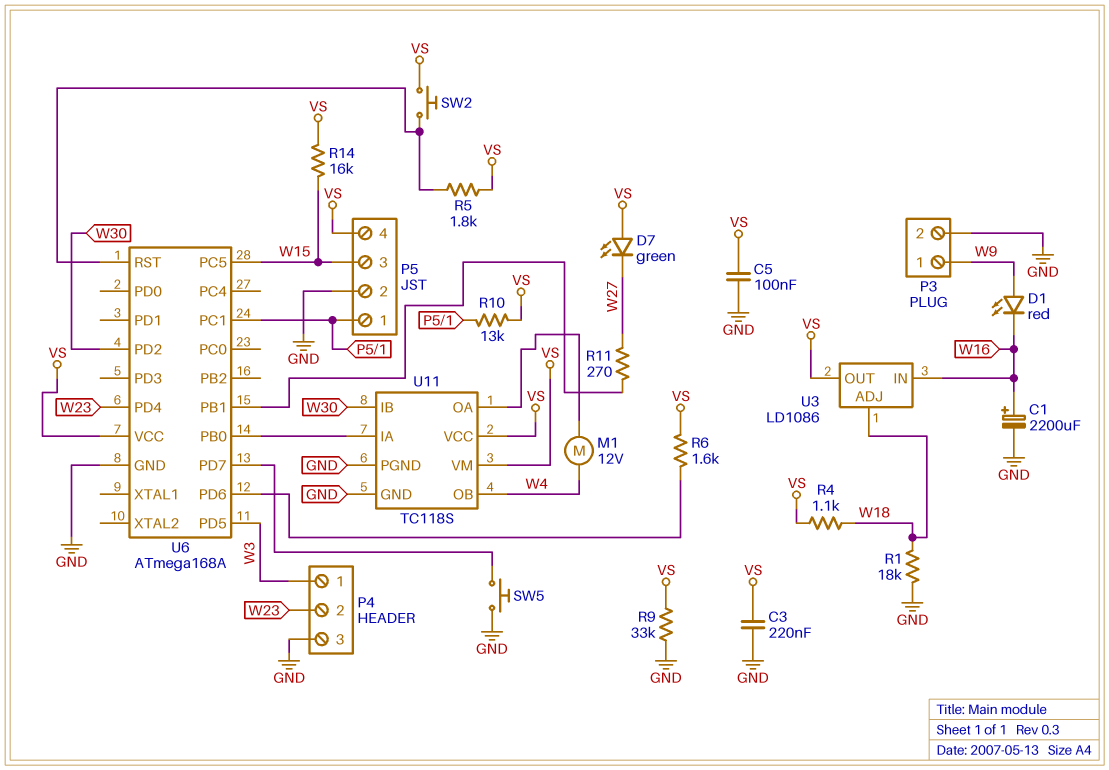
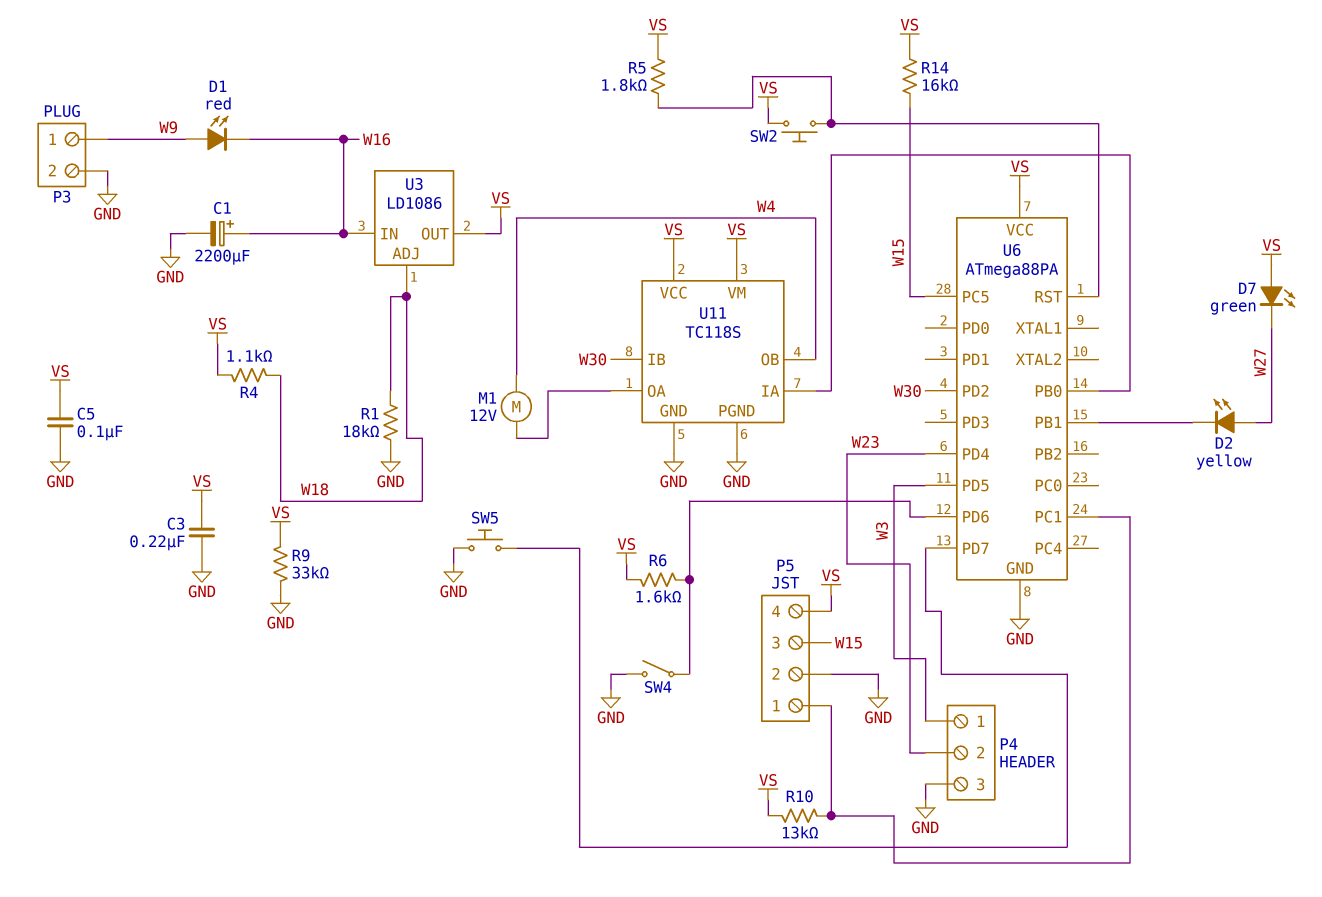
D2: none -> LED yellow (A W27, K U6/PB1)
R11: 270 (U6/PB1, W27) -> none
SW4: none -> switch (GND, U6/PD6)
U6: ATmega168A -> ATmega88PA

